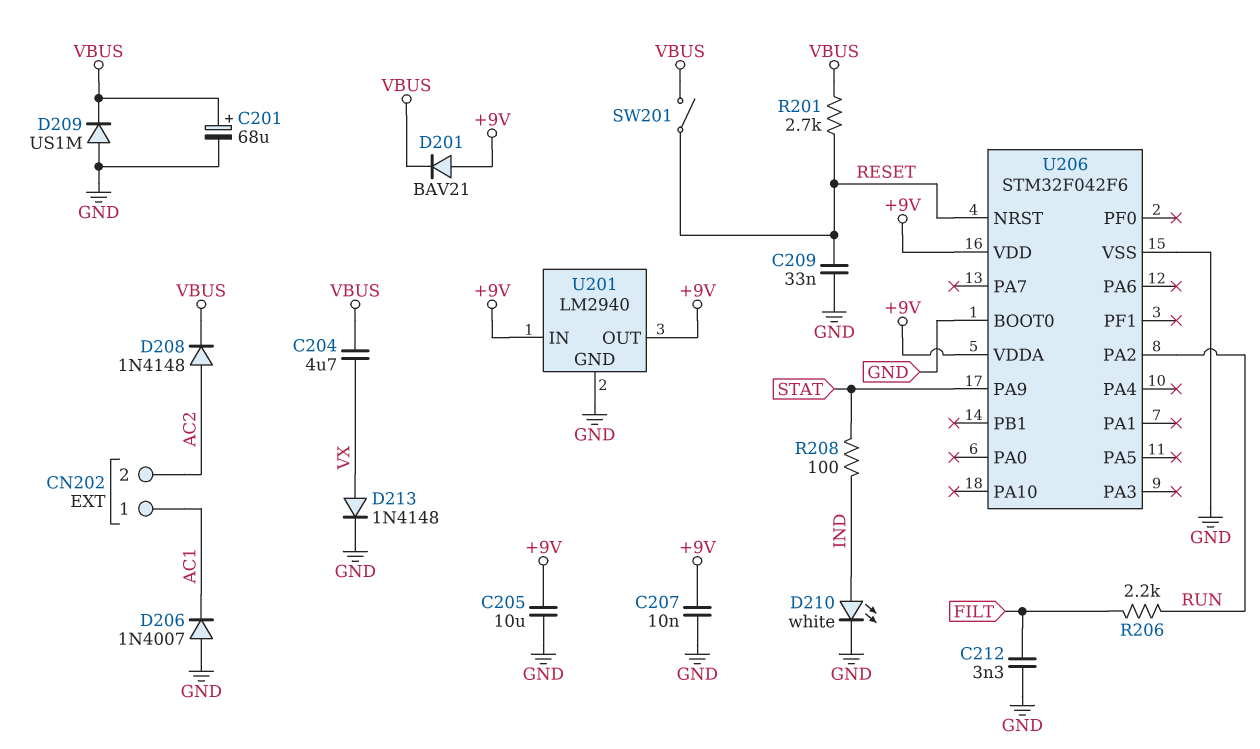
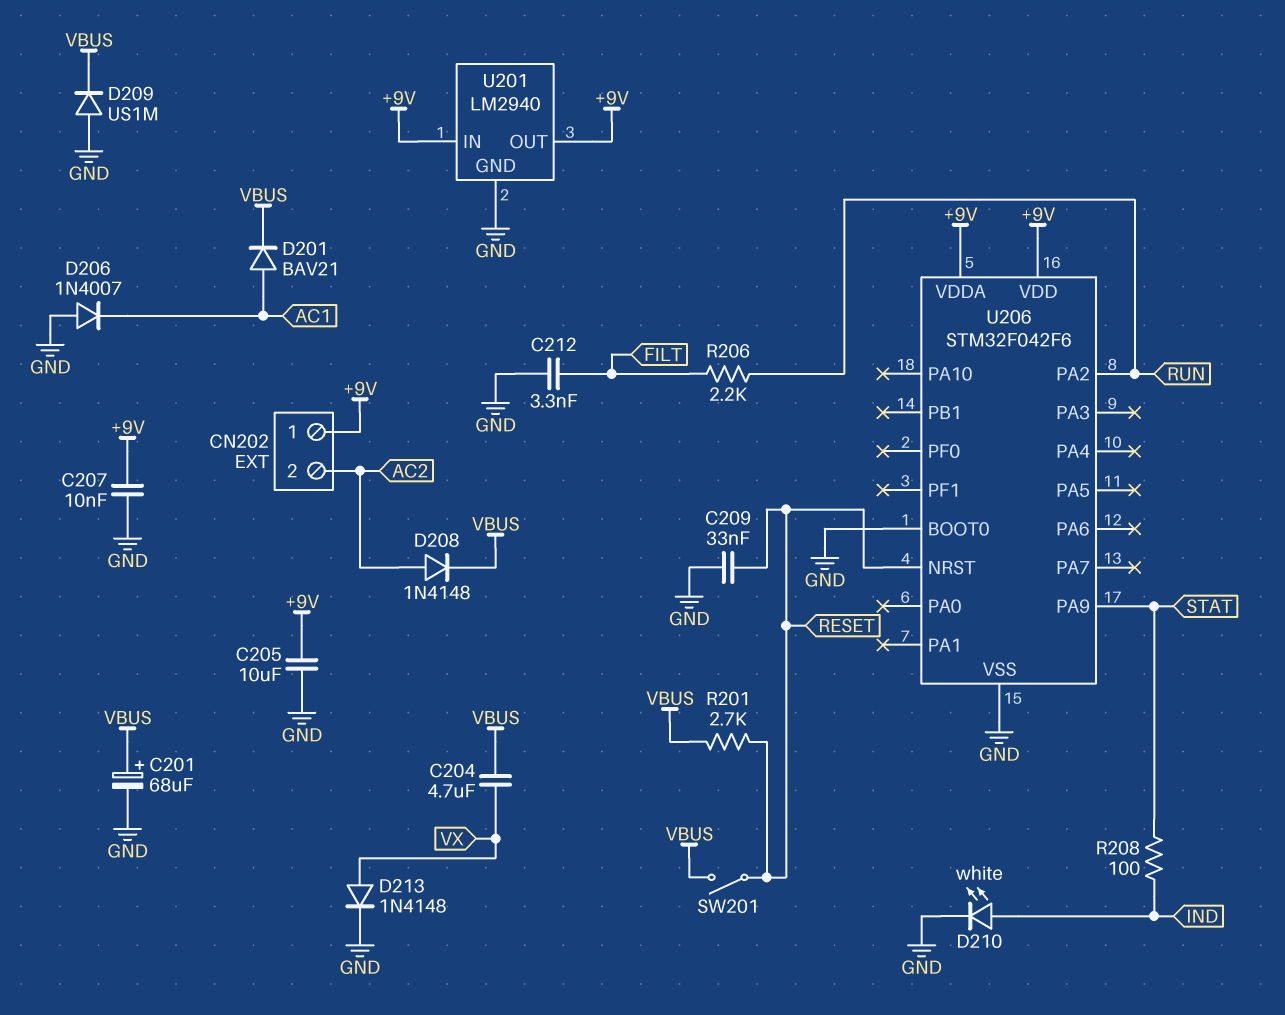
CN202 pin 1: AC1 -> +9V
D201: diode BAV21 (A +9V, K VBUS) -> diode BAV21 (A AC1, K VBUS)

